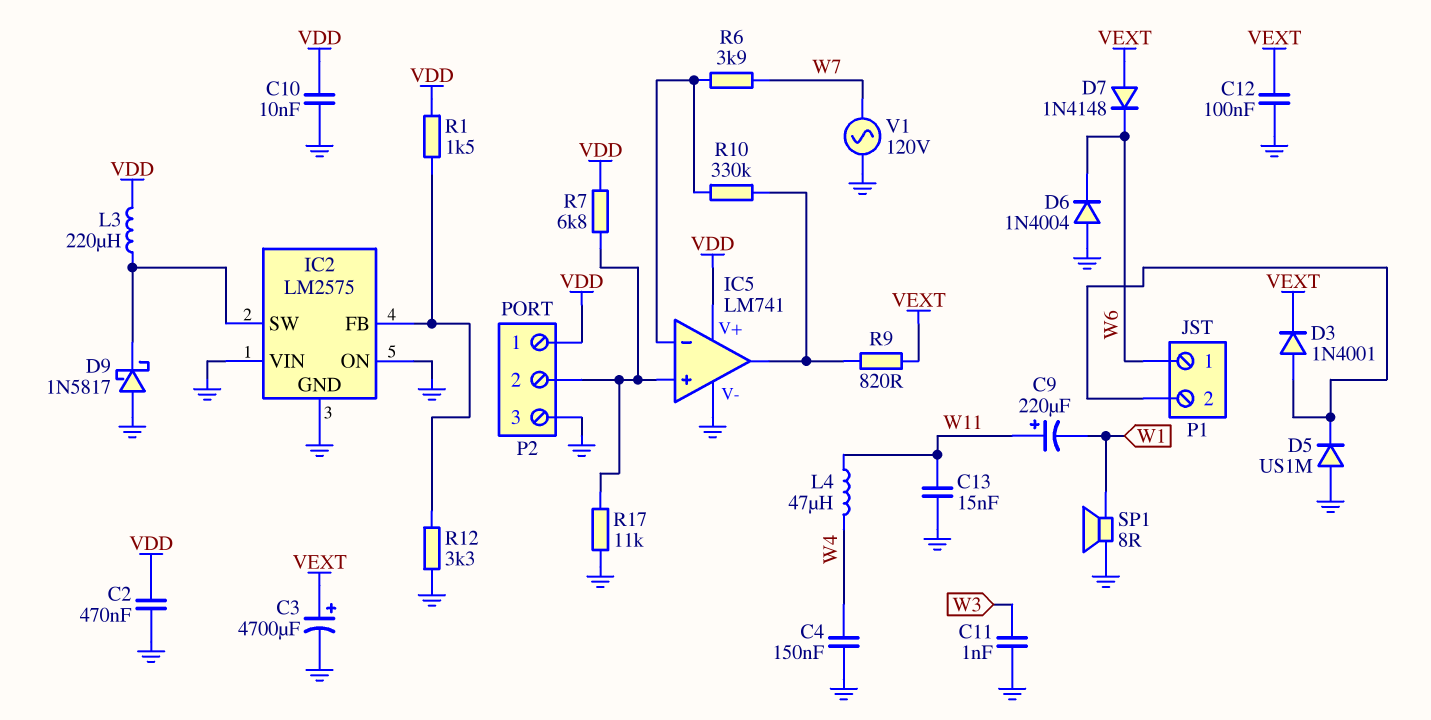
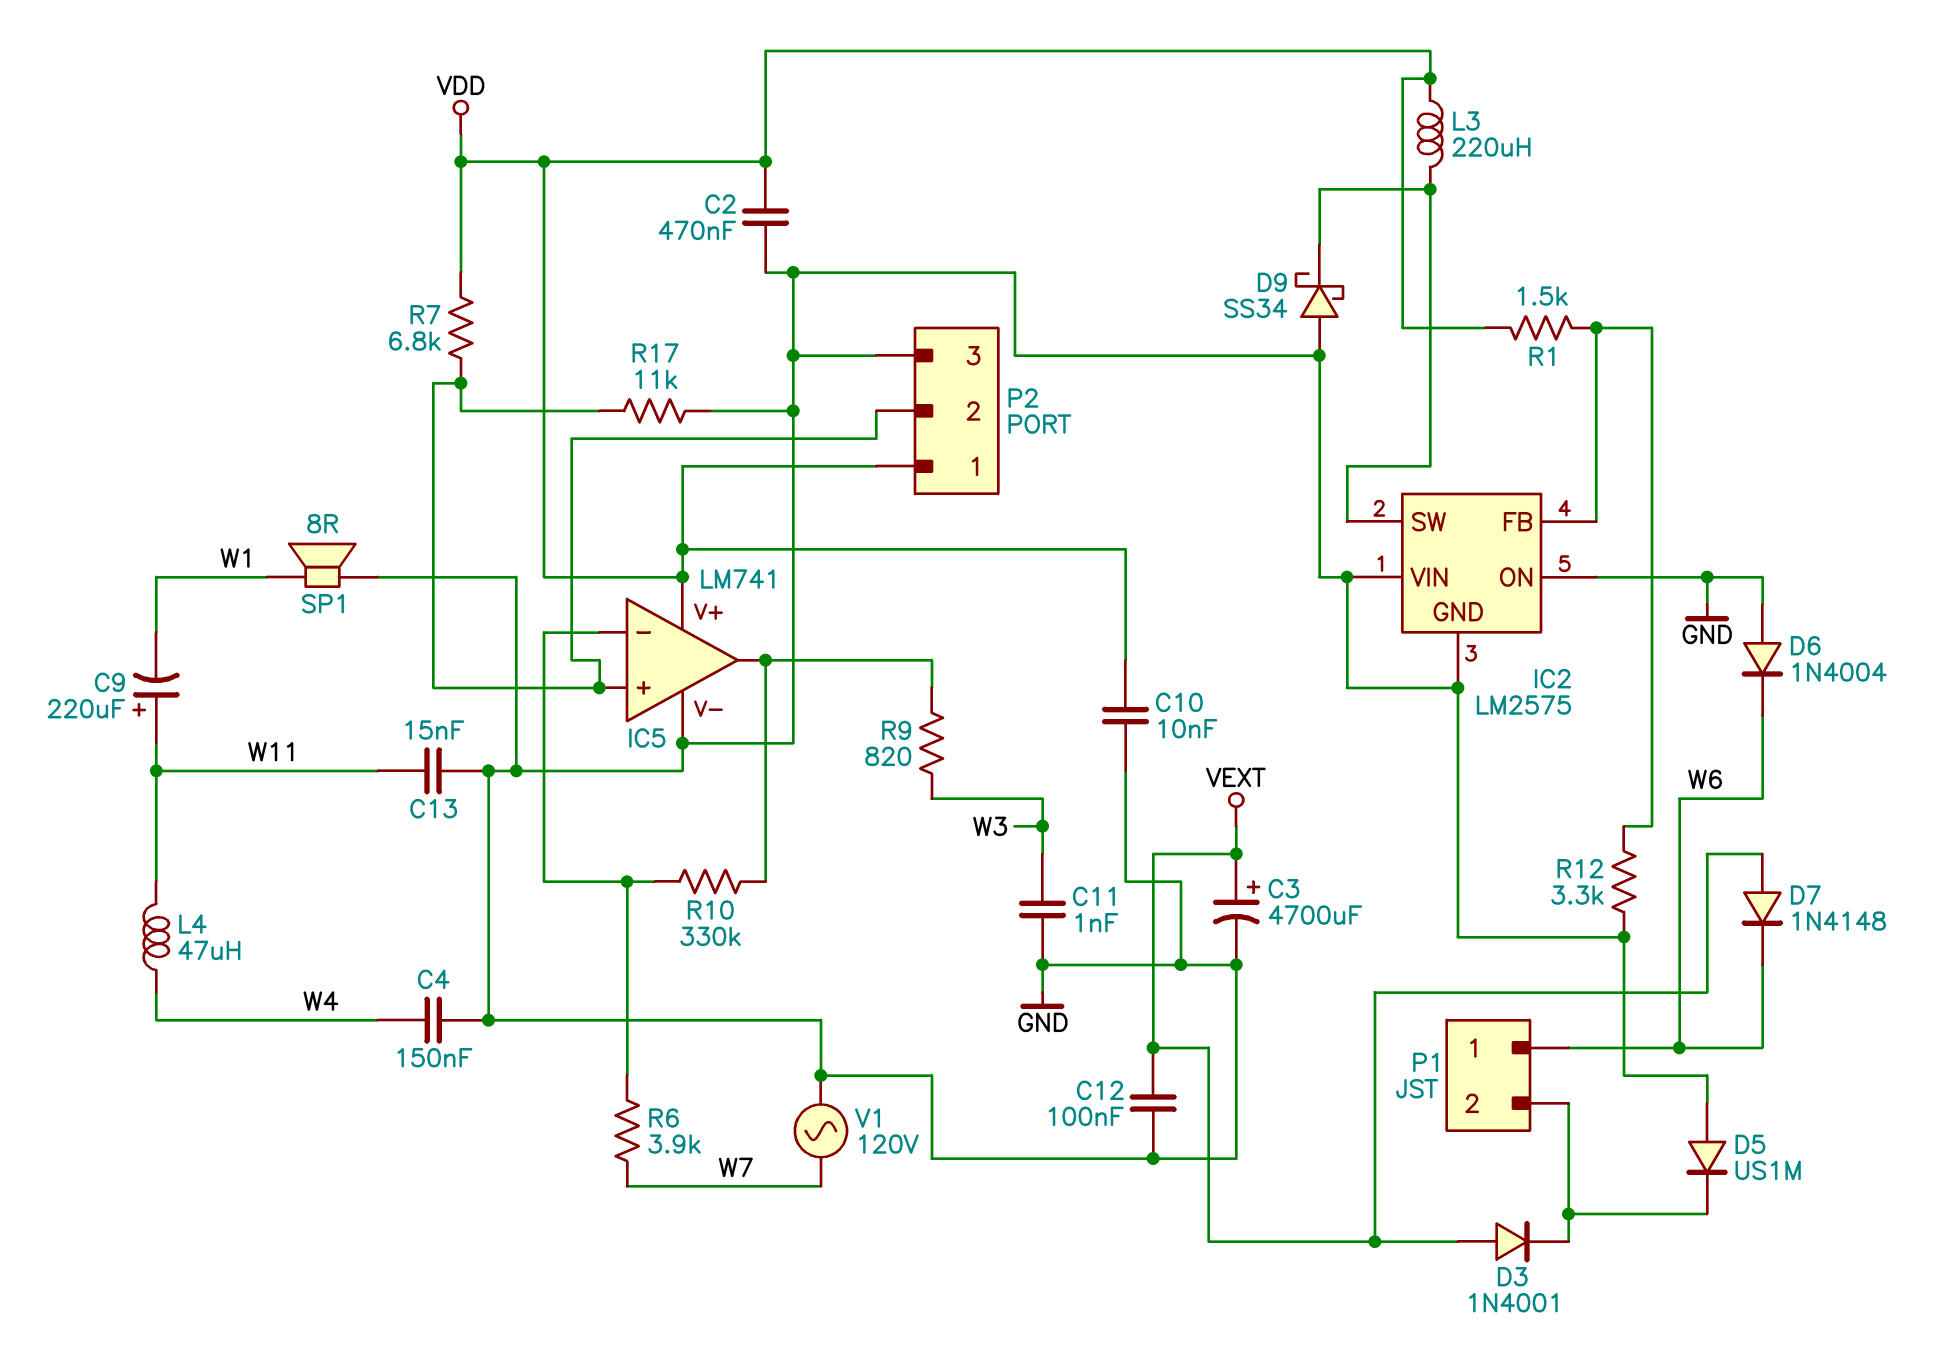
D3: diode 1N4001 (A P1/2, K VEXT) -> diode 1N4001 (A VEXT, K P1/2)
D9: schottky 1N5817 (A GND, K IC2/SW) -> schottky SS34 (A GND, K IC2/SW)
R9: 820 (IC5/out, VEXT) -> 820 (IC5/out, W3)

